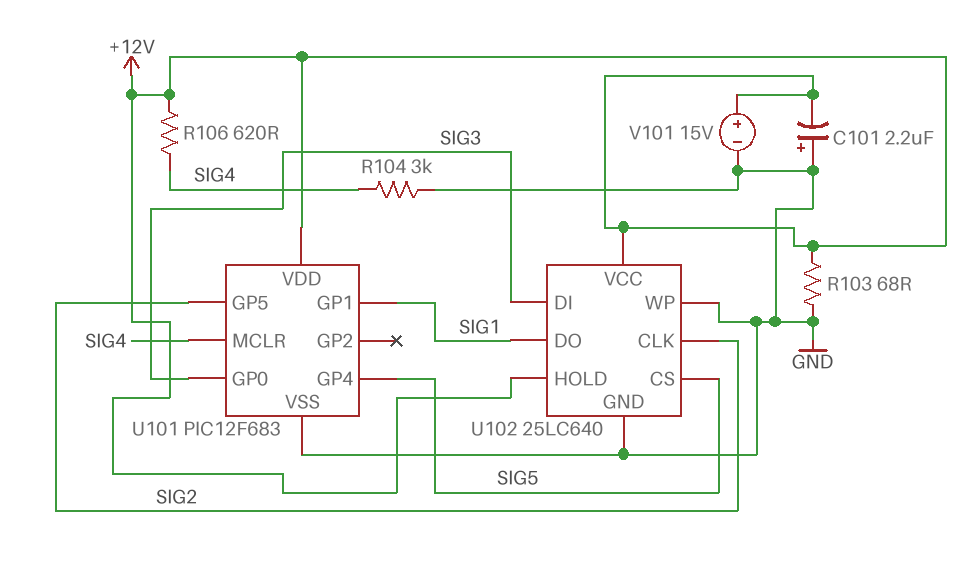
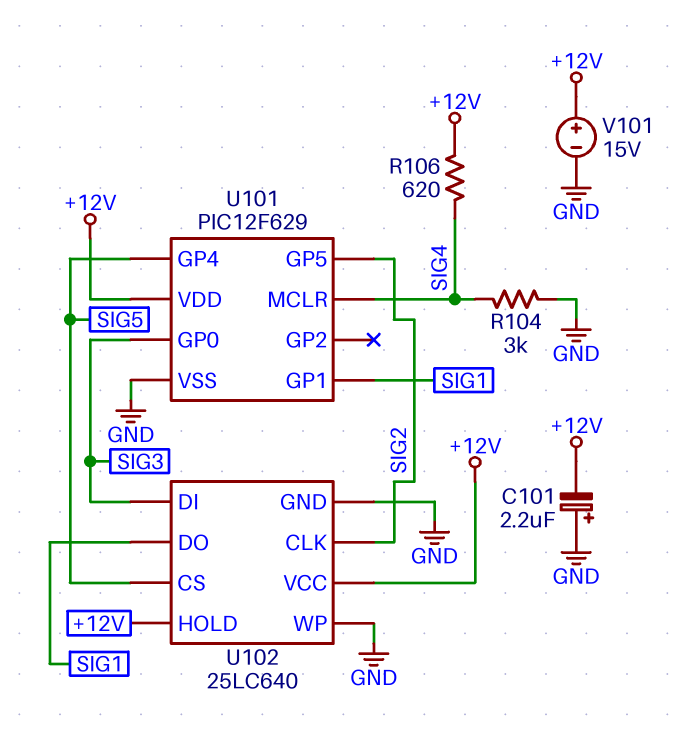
R103: 68 (+12V, GND) -> none
U101: PIC12F683 -> PIC12F629

